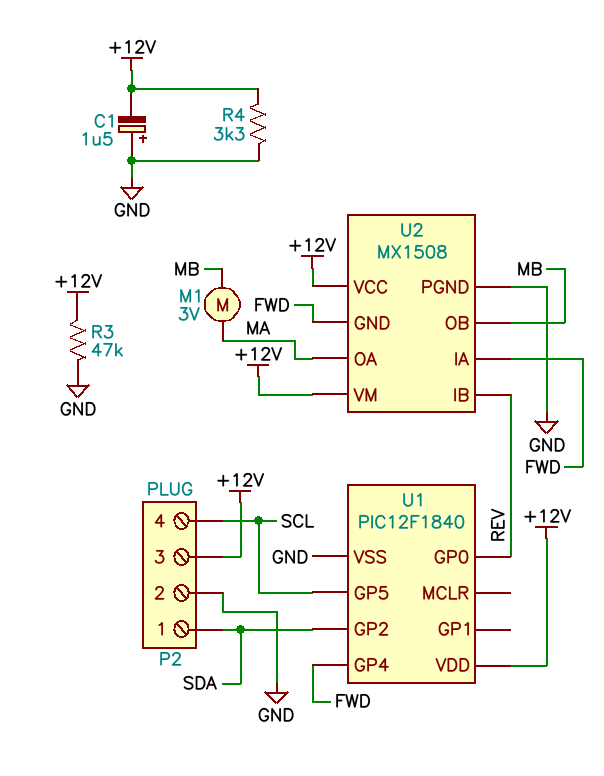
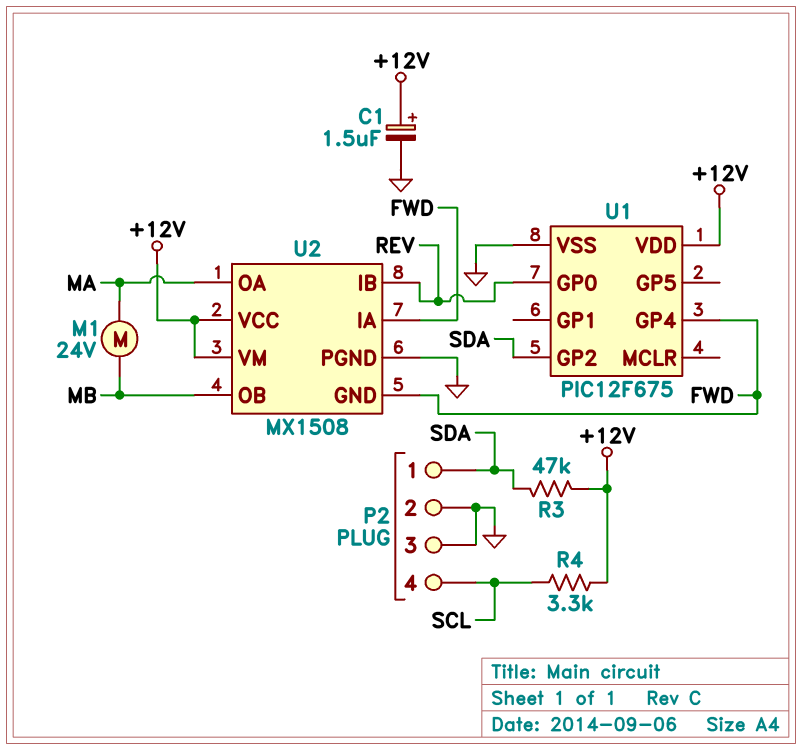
C1: 1.5uF (plus GND, minus +12V) -> 1.5uF (plus +12V, minus GND)
M1: motor 3V (MA, MB) -> motor 24V (MA, MB)
P2 pin 3: +12V -> GND
R3: 47k (+12V, GND) -> 47k (+12V, SDA)
R4: 3.3k (+12V, GND) -> 3.3k (+12V, SCL)
U1: PIC12F1840 -> PIC12F675
U1 pin GP5: SCL -> none

